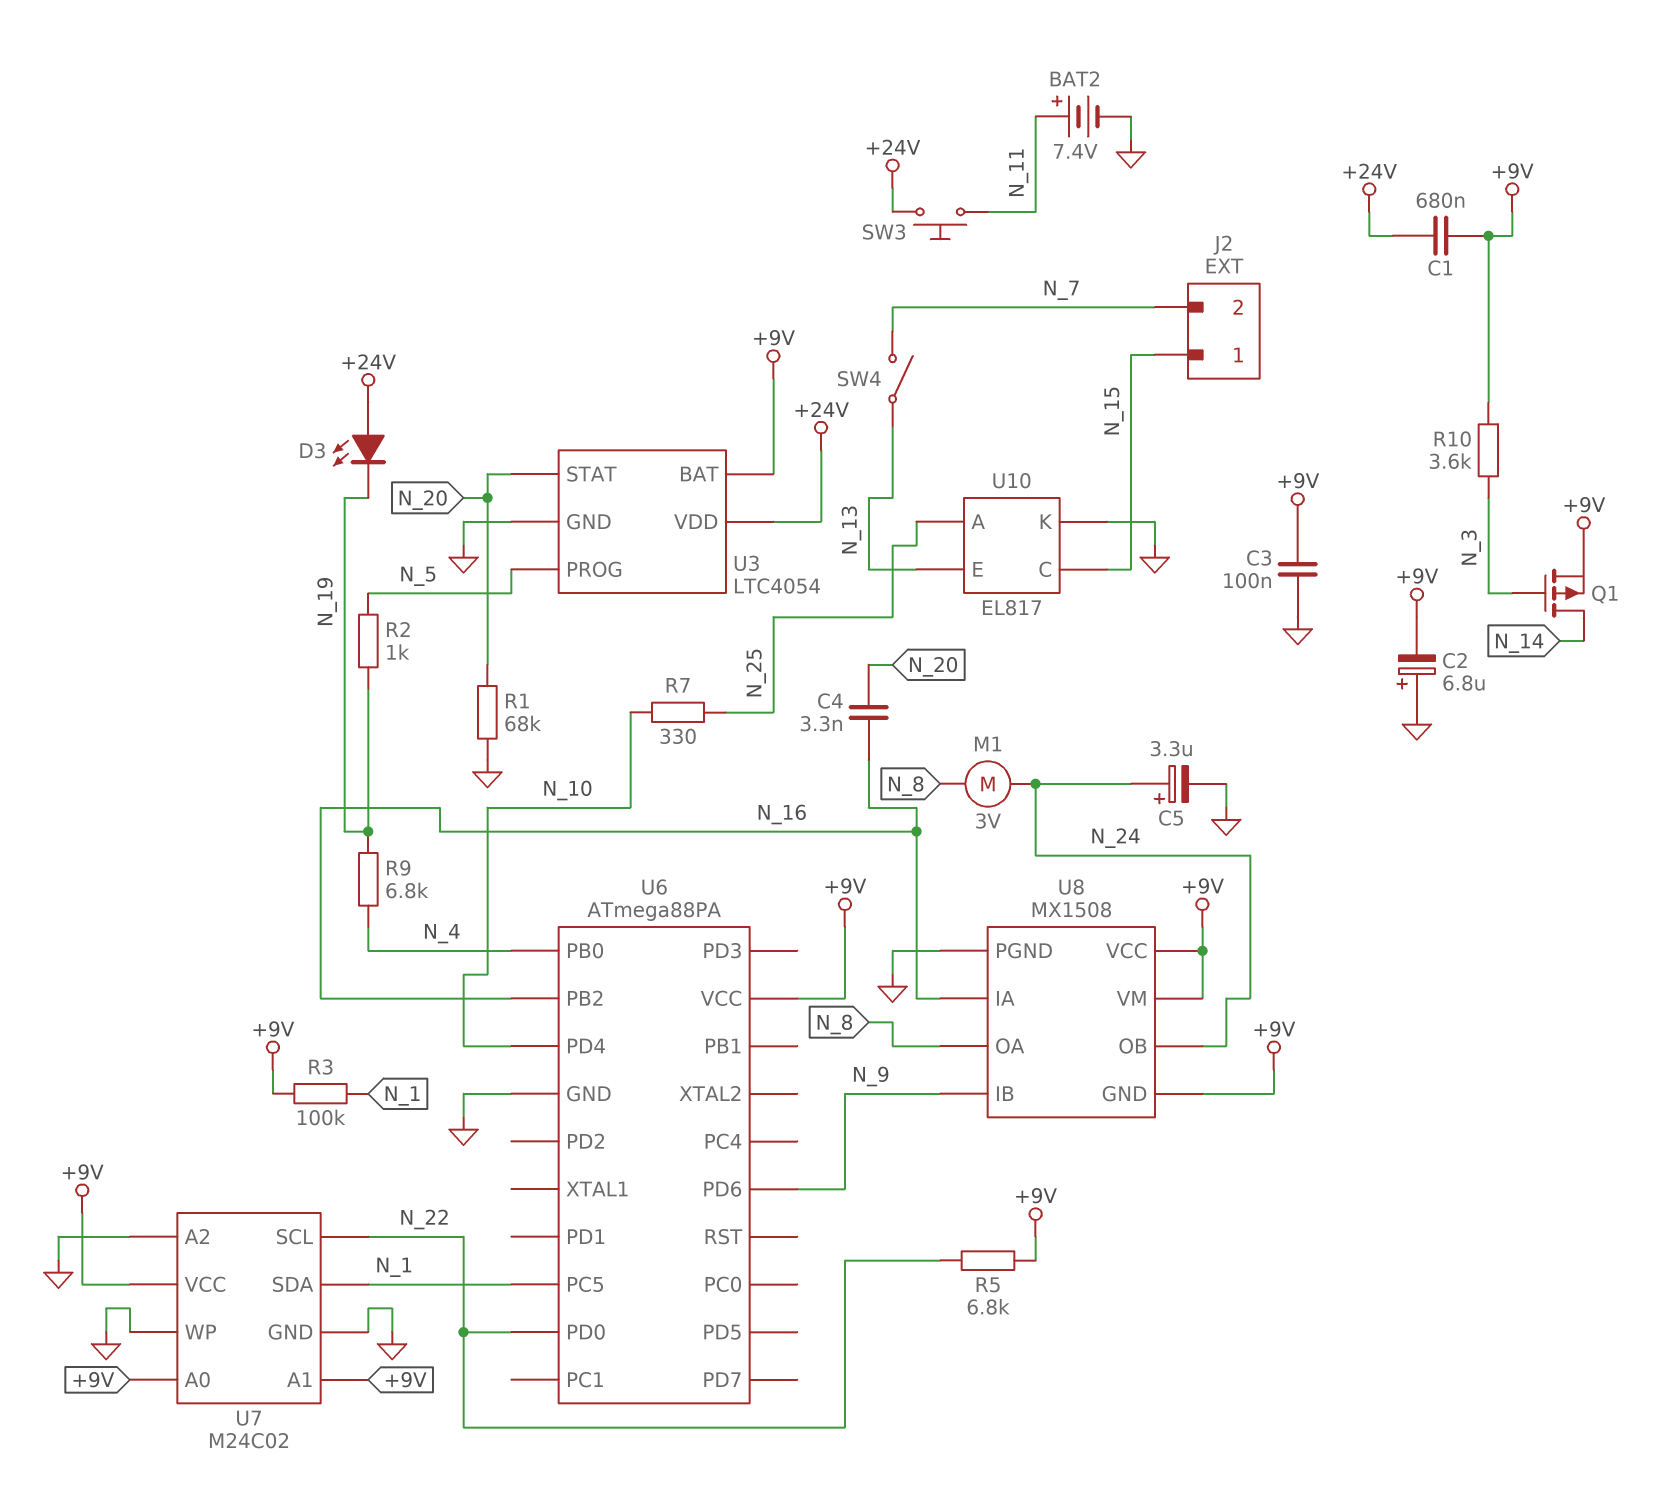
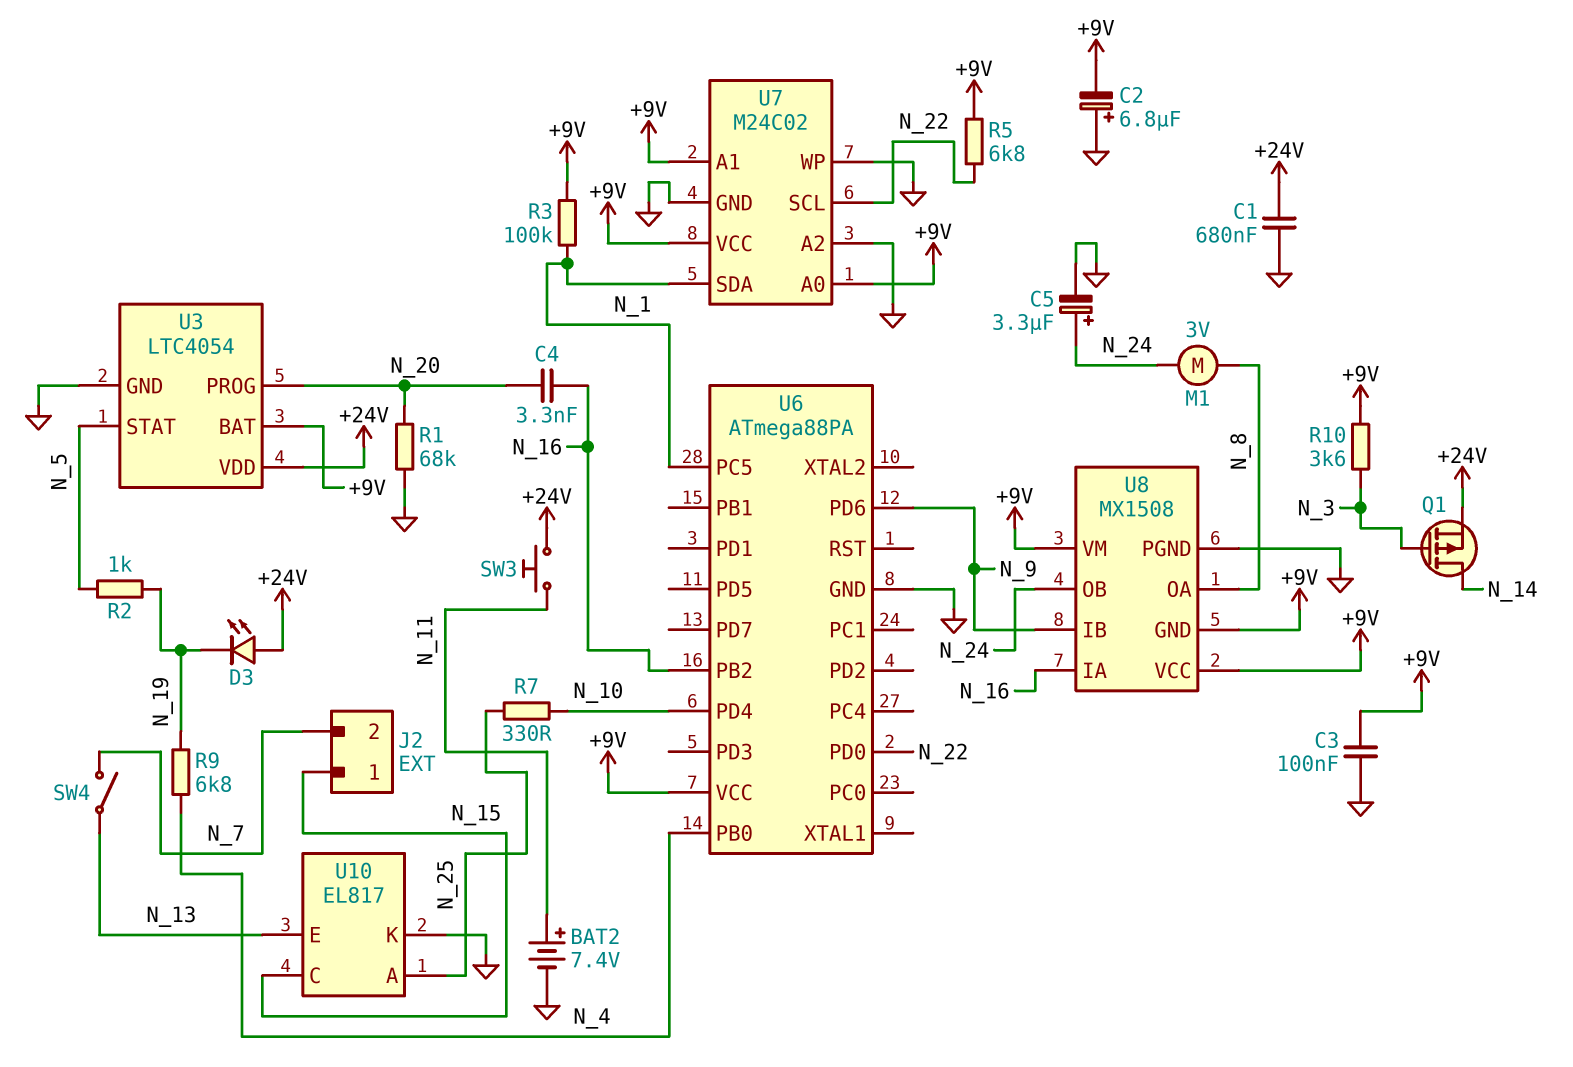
C1: 680nF (+9V, +24V) -> 680nF (+24V, GND)
Q1: PMOS (G N_3, D N_14, S +9V) -> PMOS (G N_3, D N_14, S +24V)
U3 pin PROG: N_5 -> N_20
U3 pin STAT: N_20 -> N_5

